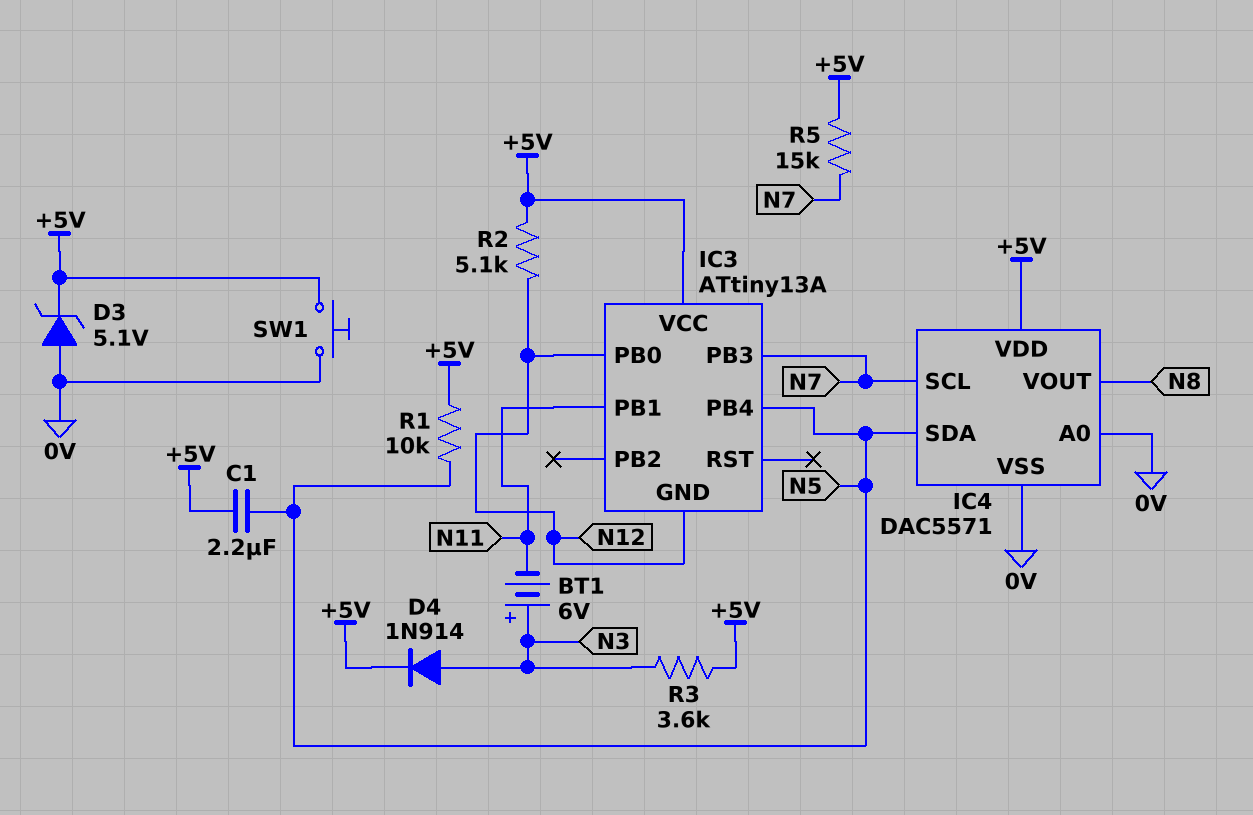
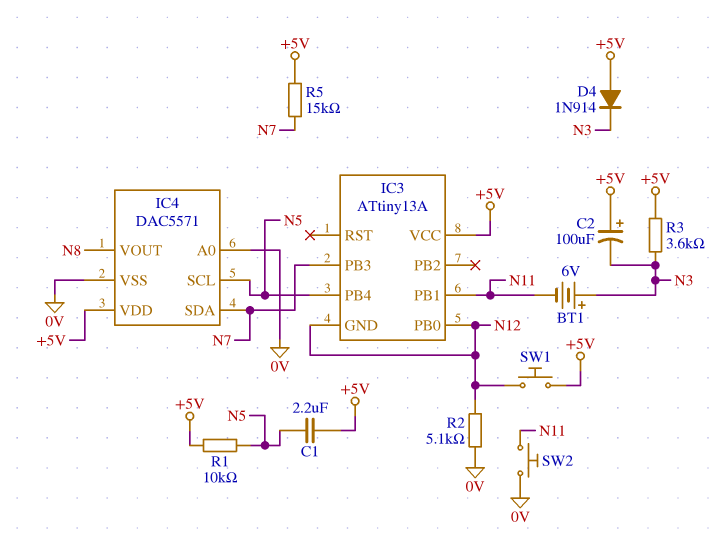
C2: none -> 100uF (plus +5V, minus N3)
D3: zener 5.1V (A 0V, K +5V) -> none
D4: diode 1N914 (A N3, K +5V) -> diode 1N914 (A +5V, K N3)
IC4 pin SCL: N7 -> N5
IC4 pin SDA: N5 -> N7
R2: 5.1k (+5V, N12) -> 5.1k (0V, N12)
SW1: button (+5V, 0V) -> button (+5V, N12)
SW2: none -> button (0V, N11)

